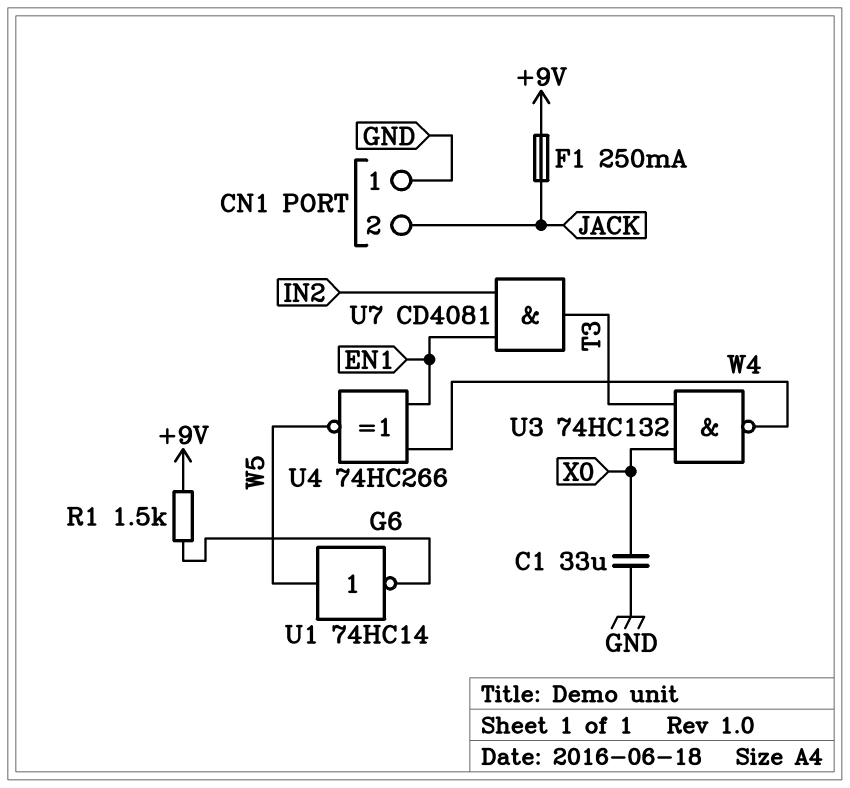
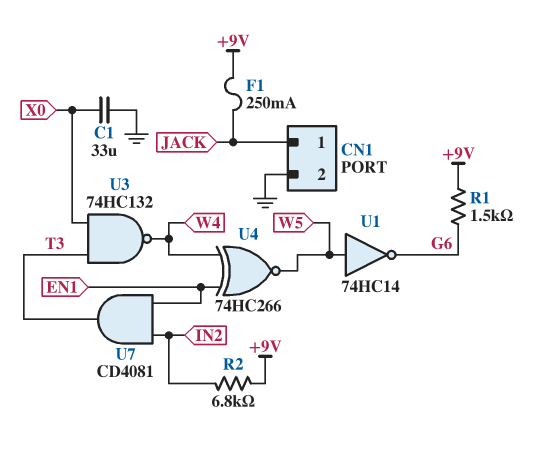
CN1 pin 1: GND -> JACK
CN1 pin 2: JACK -> GND
R2: none -> 6.8k (+9V, IN2)

